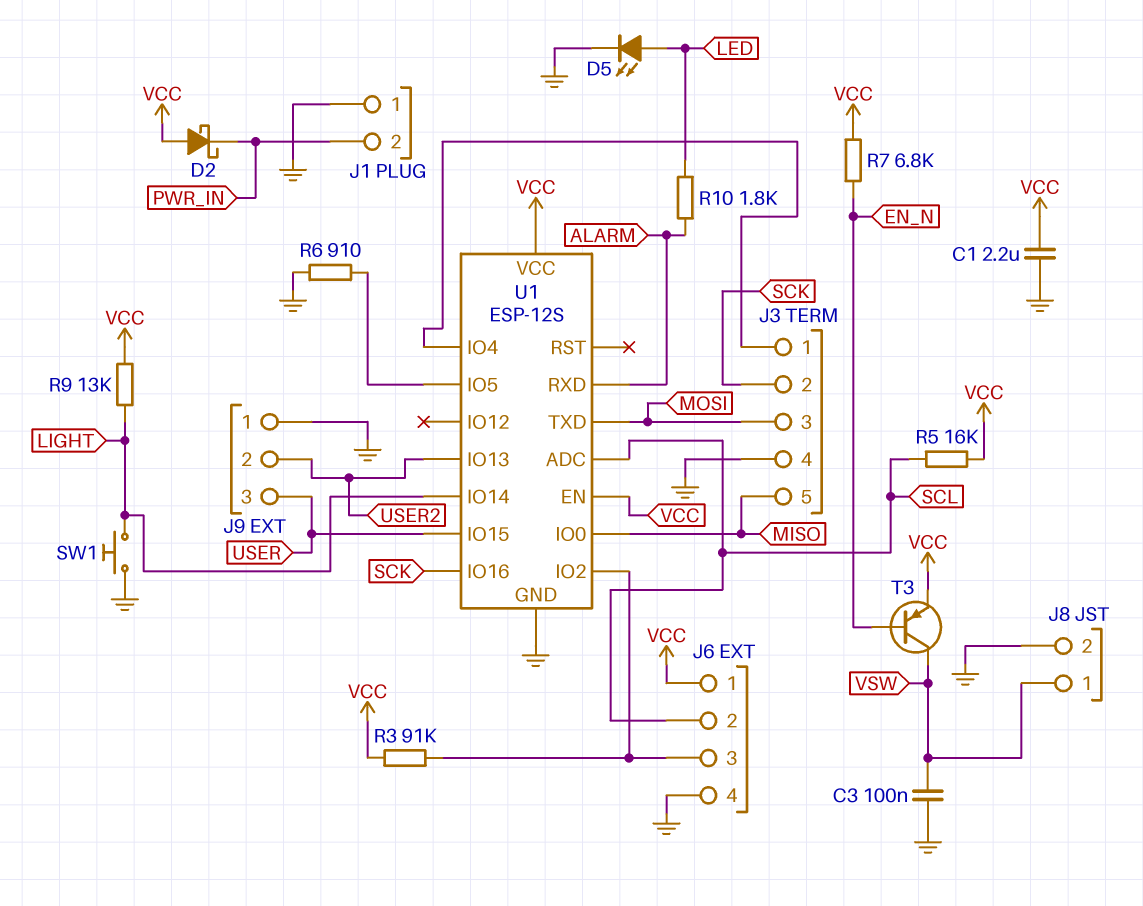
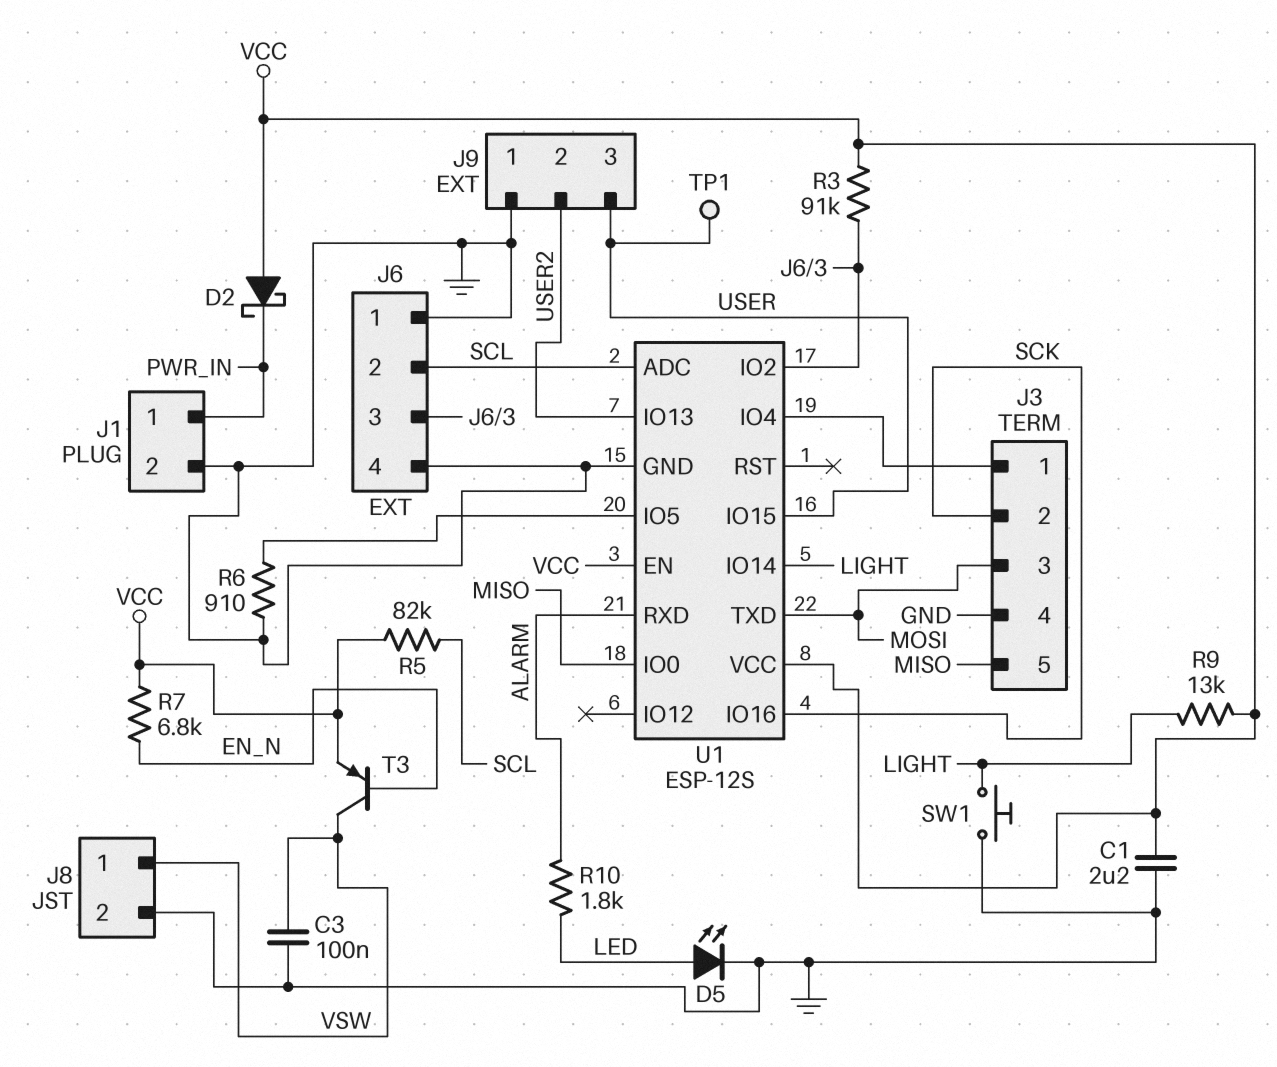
J1 pin 1: GND -> PWR_IN
J1 pin 2: PWR_IN -> GND
J6 pin 1: VCC -> GND
R5: 16k (SCL, VCC) -> 82k (SCL, VCC)
TP1: none -> test point (USER)

